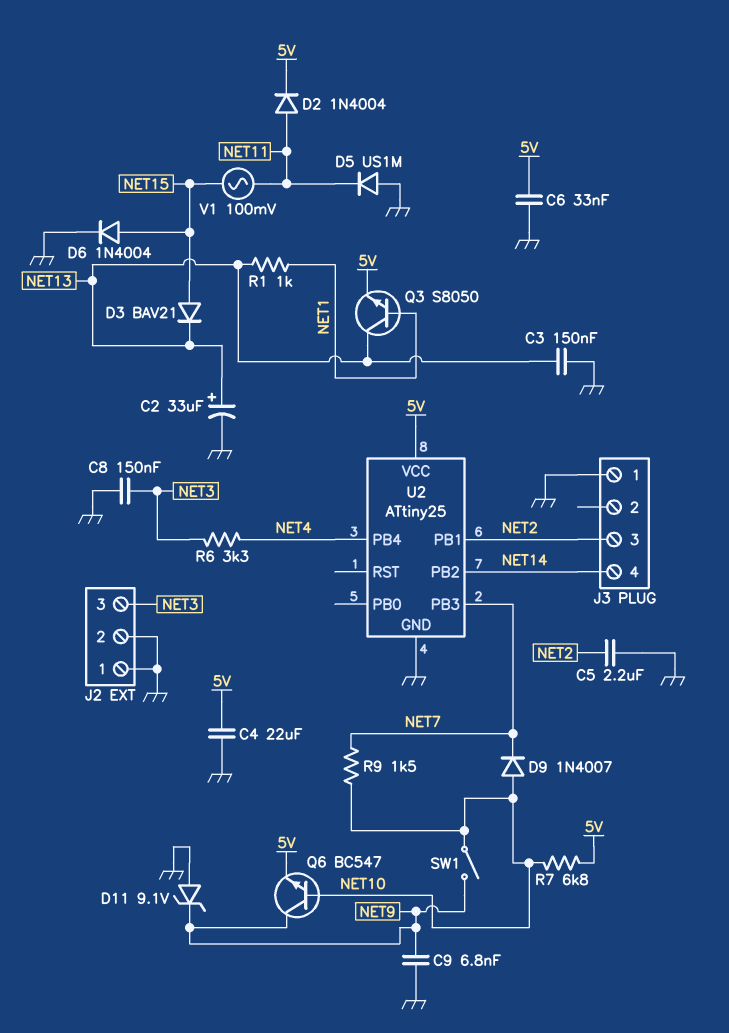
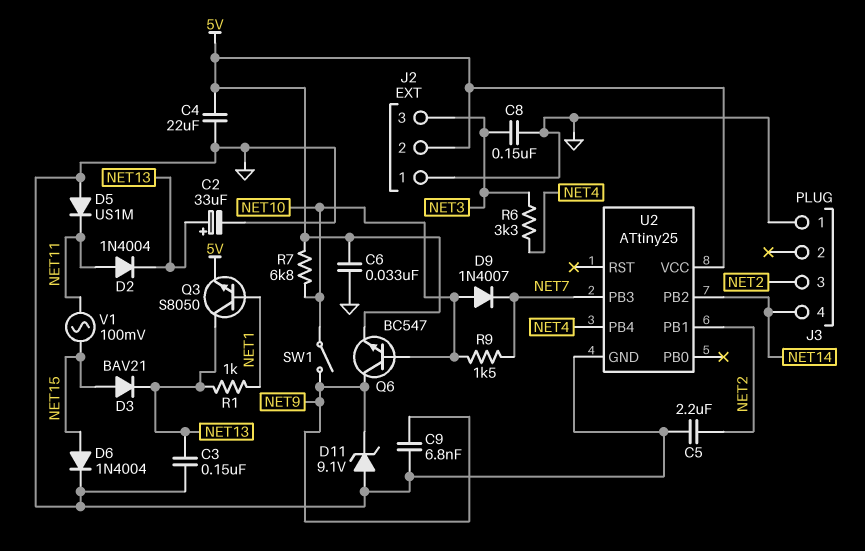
D2: diode 1N4004 (A NET11, K 5V) -> diode 1N4004 (A NET11, K NET13)
J2 pin 2: GND -> 5V

